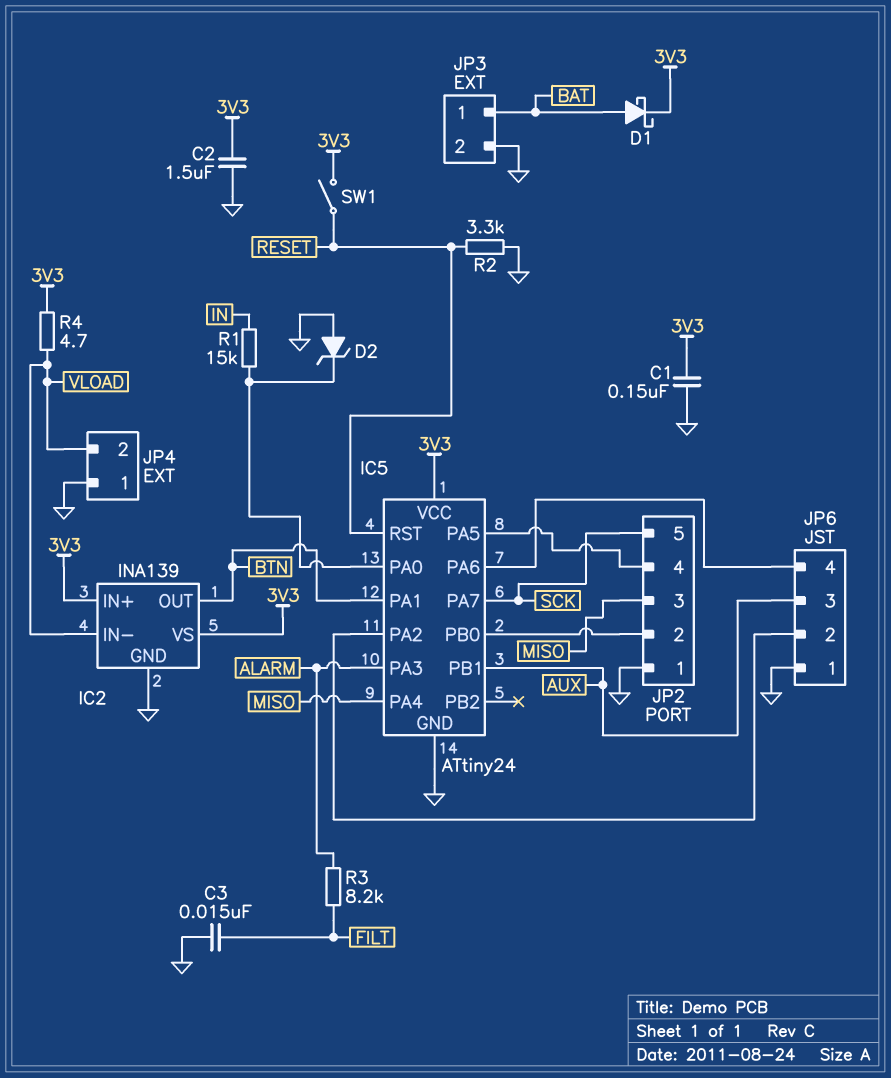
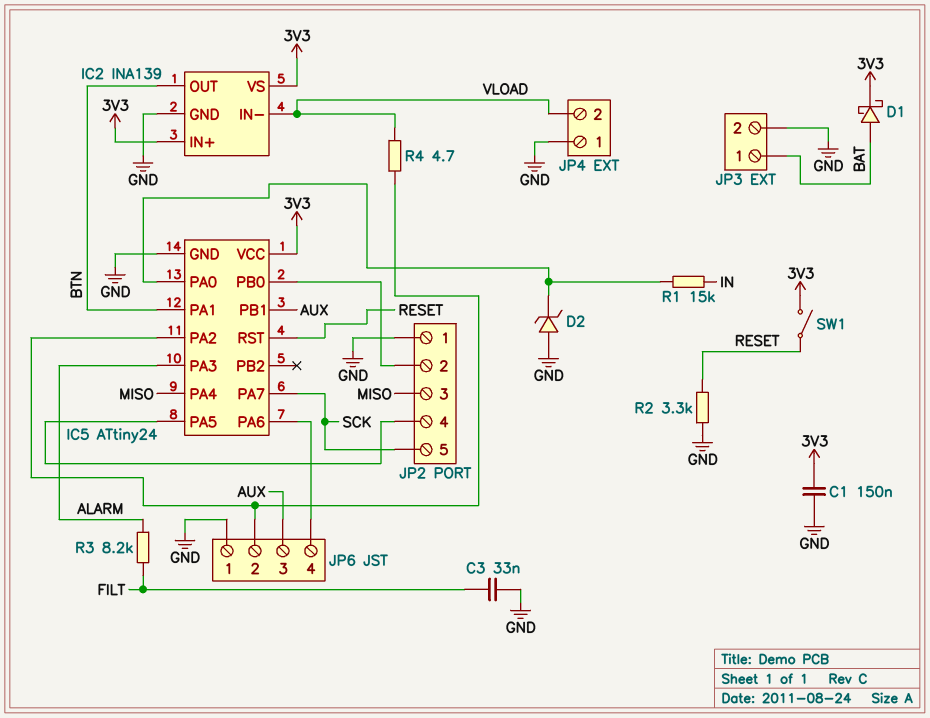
C2: 1.5uF (3V3, GND) -> none
C3: 15nF (FILT, GND) -> 33nF (FILT, GND)
R4: 4.7 (3V3, VLOAD) -> 4.7 (IC5/PA2, VLOAD)

